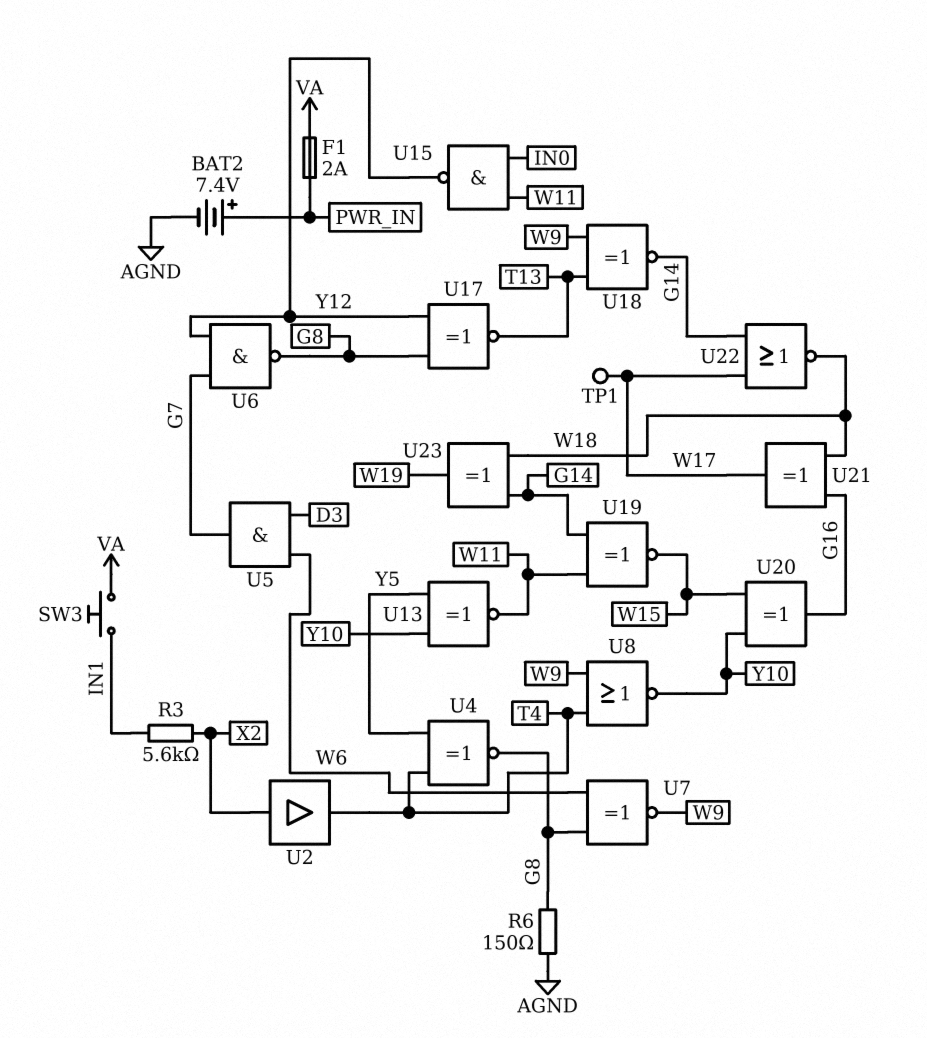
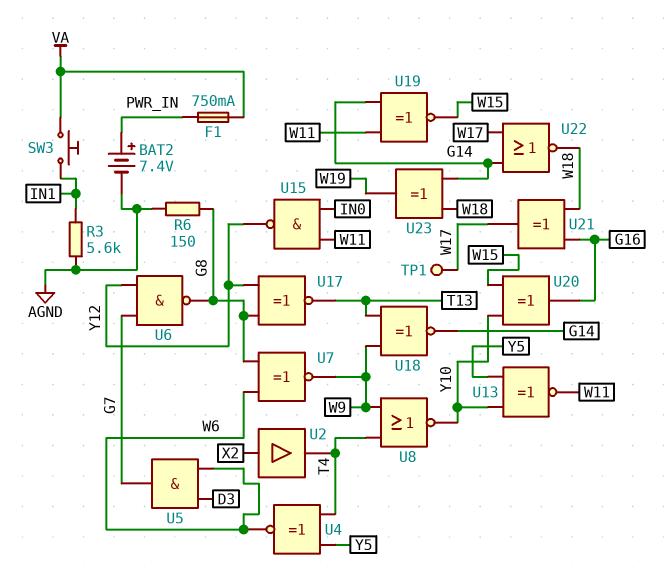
F1: 2A (PWR_IN, VA) -> 750mA (PWR_IN, VA)
R3: 5.6k (IN1, X2) -> 5.6k (AGND, IN1)
U4: XNOR (in T4, in Y5, out G8) -> XNOR (in T4, in Y5, out W6)

